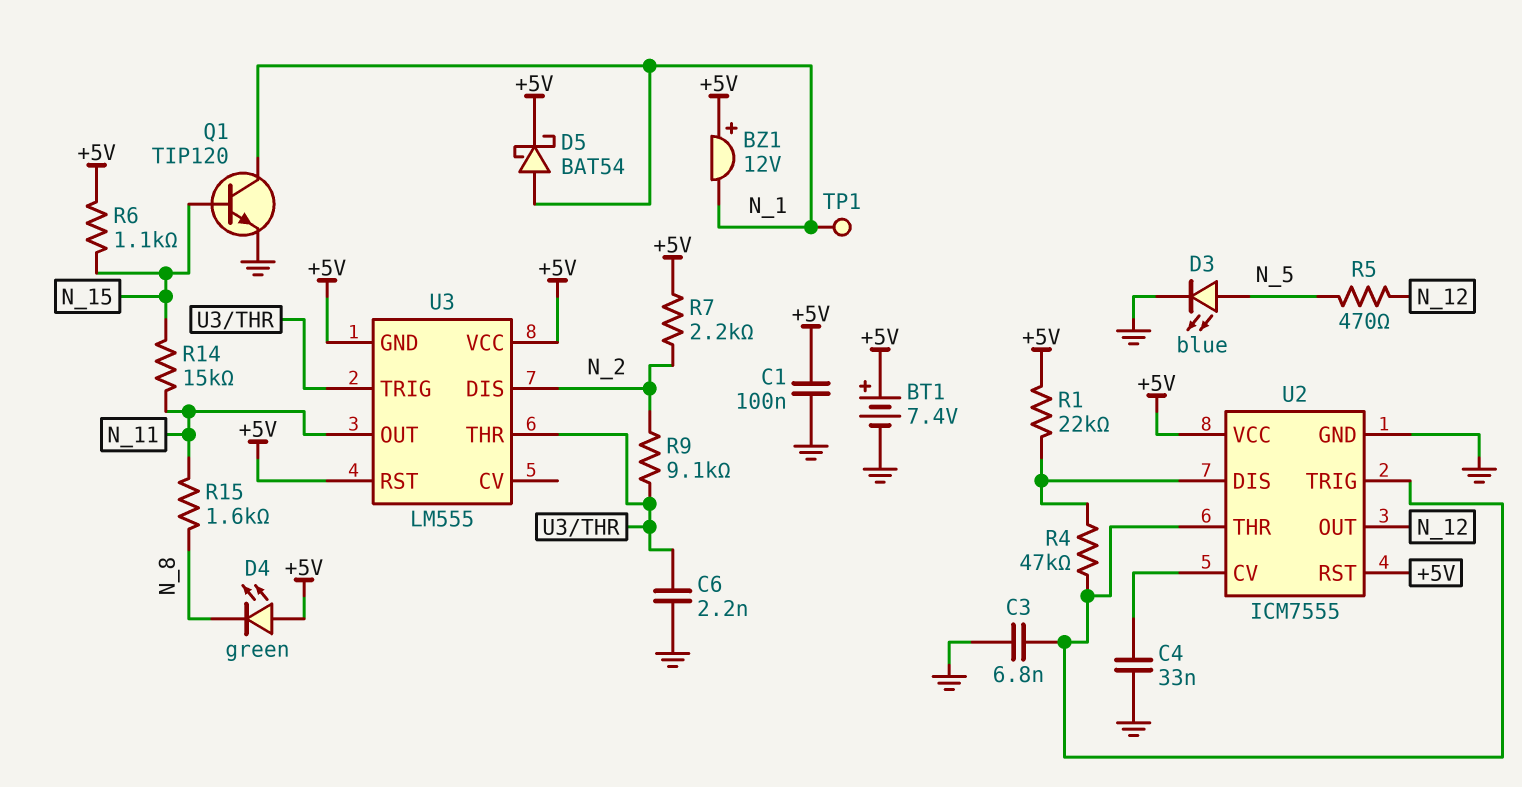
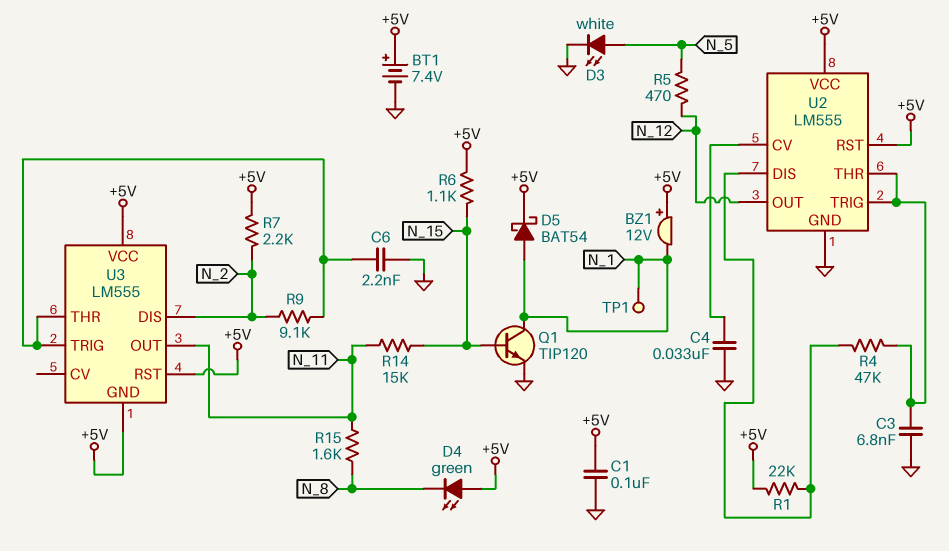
D3: LED blue (A N_5, K GND) -> LED white (A N_5, K GND)
U2: ICM7555 -> LM555

